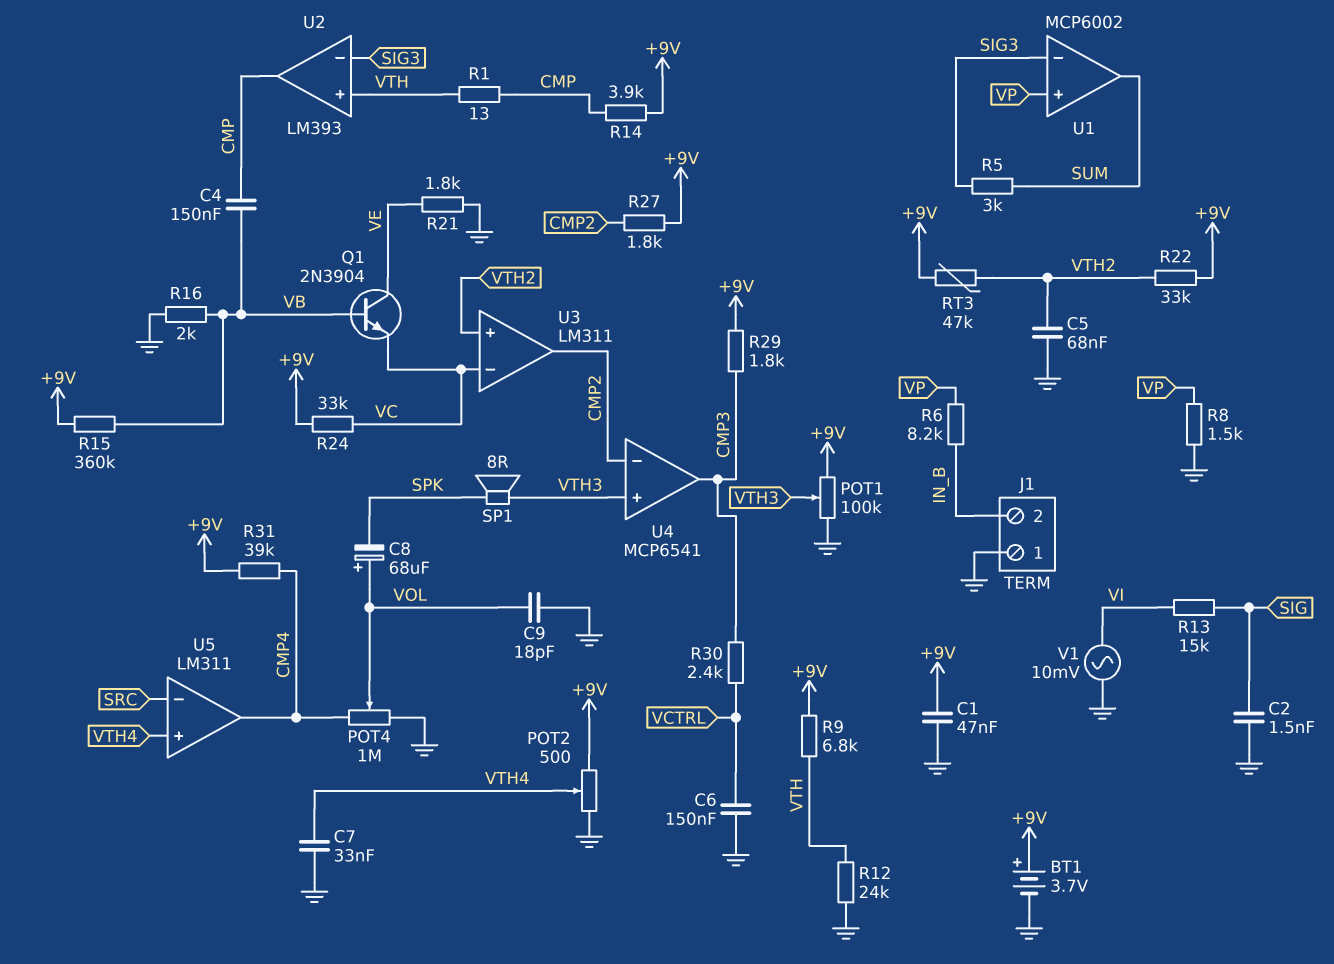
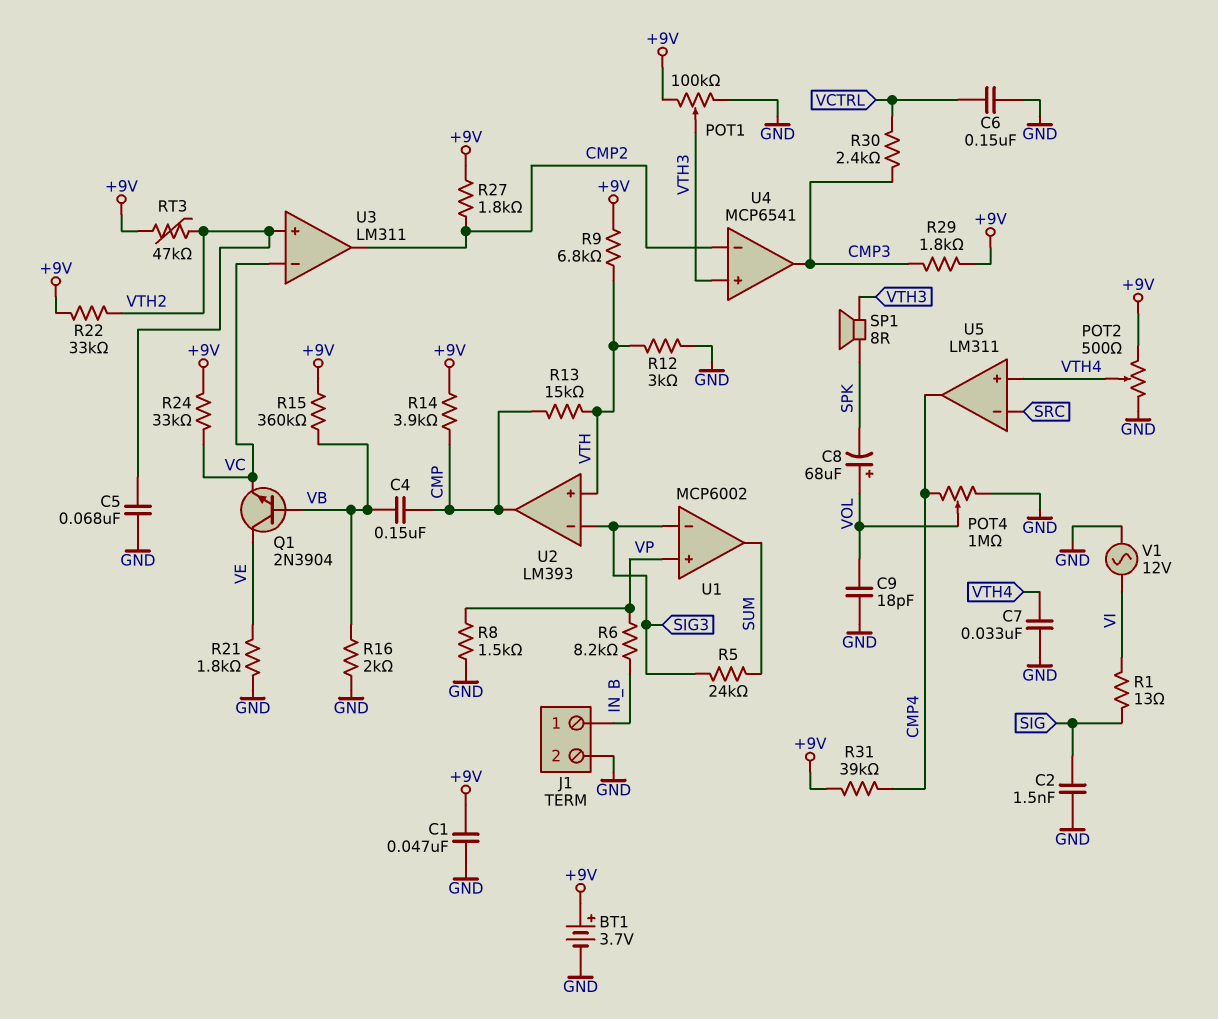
J1 pin 1: GND -> IN_B
J1 pin 2: IN_B -> GND
R1: 13 (CMP, VTH) -> 13 (SIG, VI)
R5: 3k (SIG3, SUM) -> 24k (SIG3, SUM)
R12: 24k (GND, VTH) -> 3k (GND, VTH)
R13: 15k (SIG, VI) -> 15k (CMP, VTH)
V1: AC 10mV (GND, VI) -> AC 12V (GND, VI)

